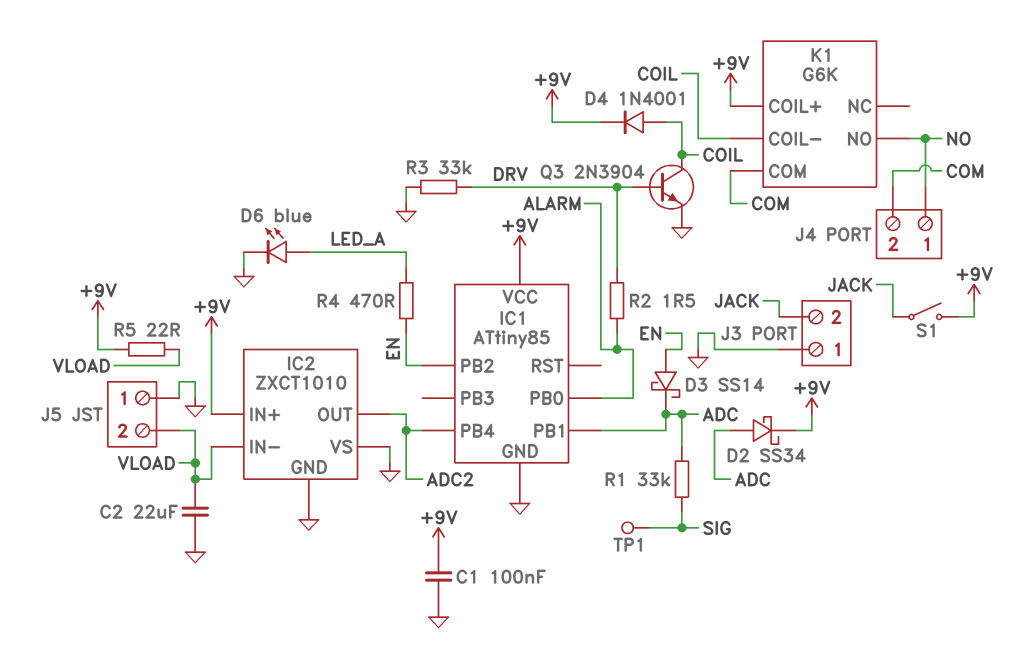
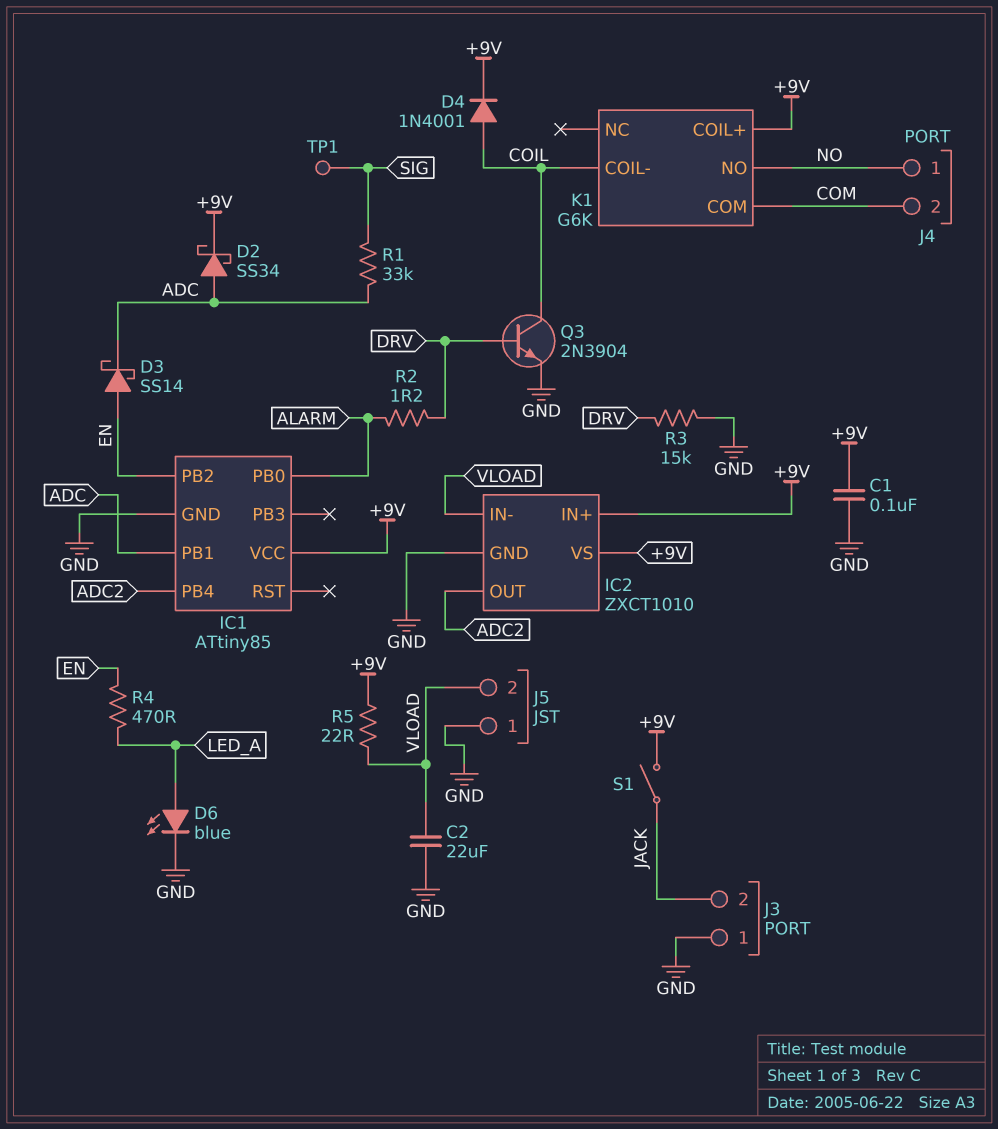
IC2 pin VS: GND -> +9V
R2: 1.5 (ALARM, DRV) -> 1.2 (ALARM, DRV)
R3: 33k (DRV, GND) -> 15k (DRV, GND)

